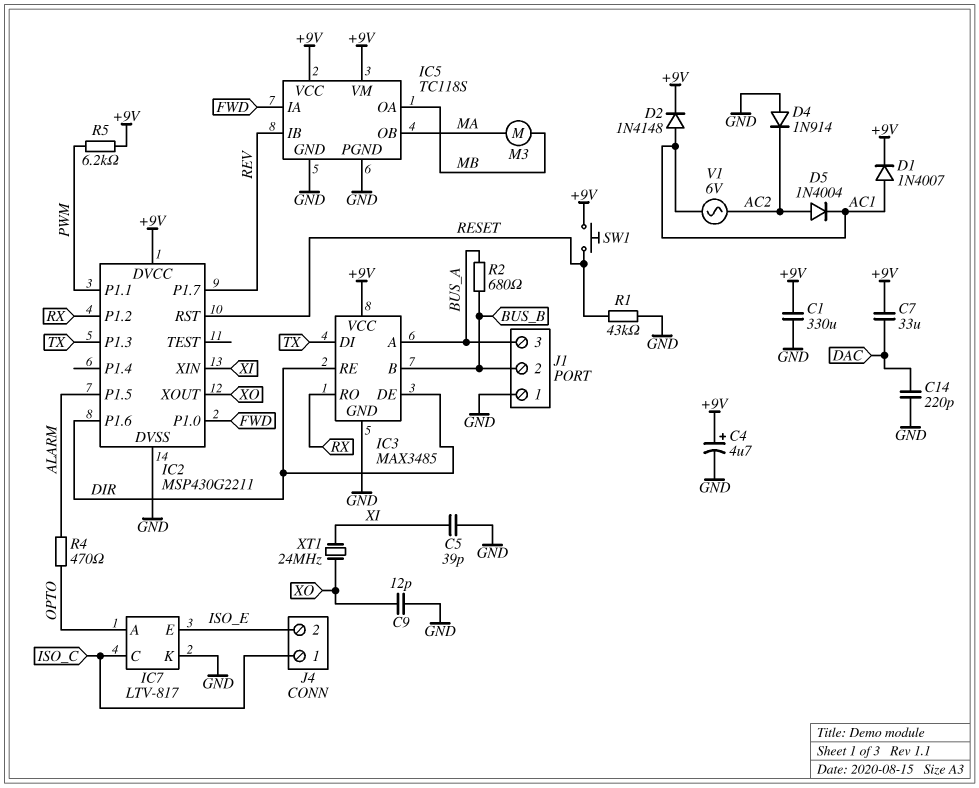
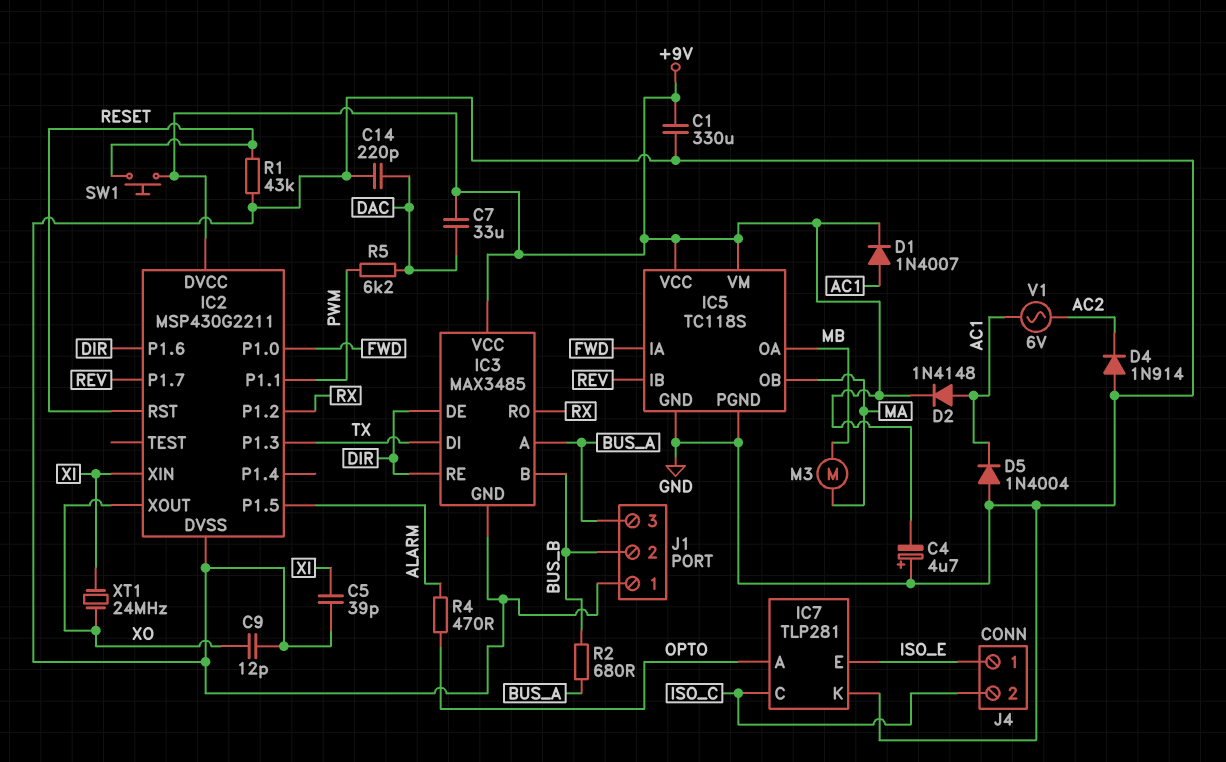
C4: 4.7uF (plus +9V, minus GND) -> 4.7uF (plus GND, minus +9V)
D5: diode 1N4004 (A AC2, K AC1) -> diode 1N4004 (A GND, K AC1)
IC7: LTV-817 -> TLP281
J4 pin 1: ISO_C -> ISO_E
J4 pin 2: ISO_E -> ISO_C
R5: 6.2k (+9V, PWM) -> 6.2k (DAC, PWM)

